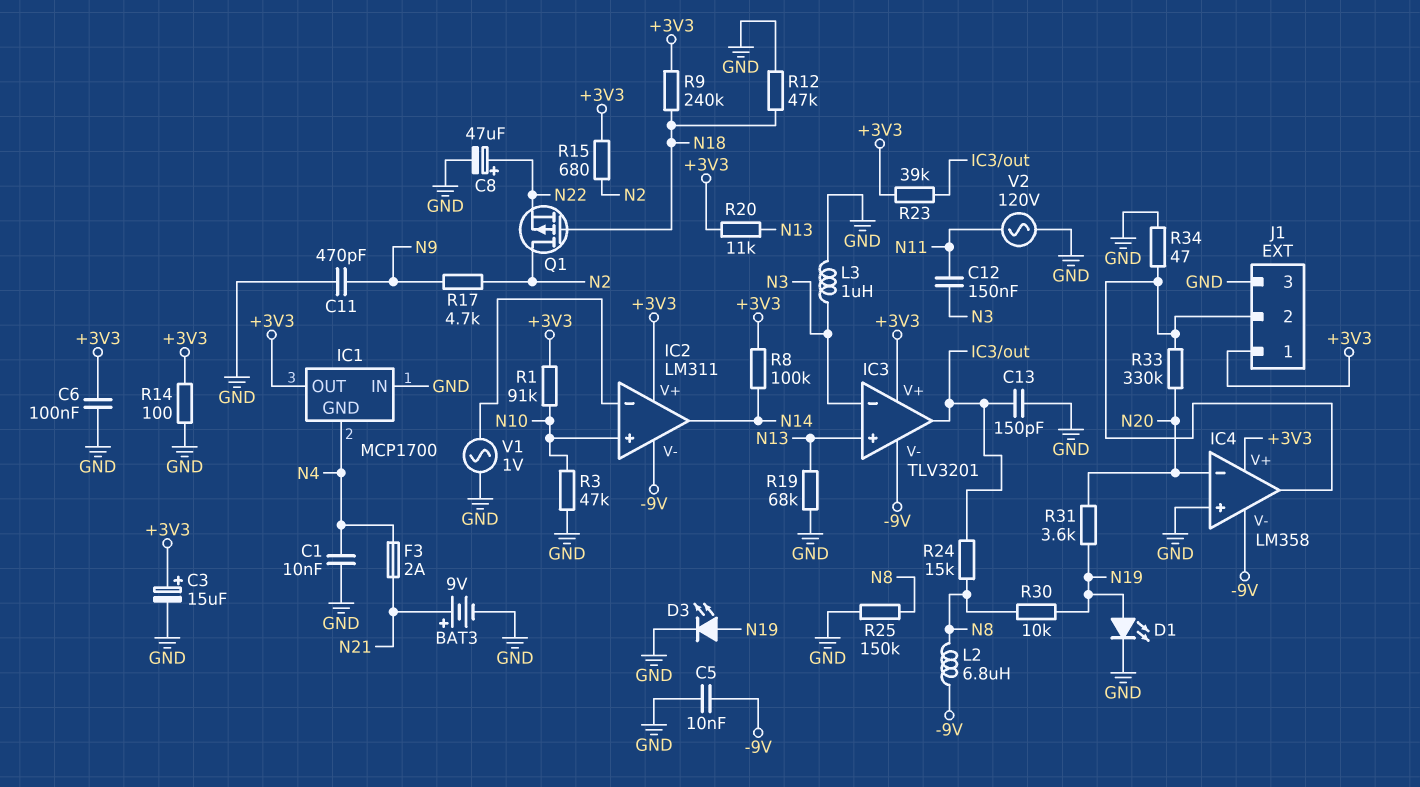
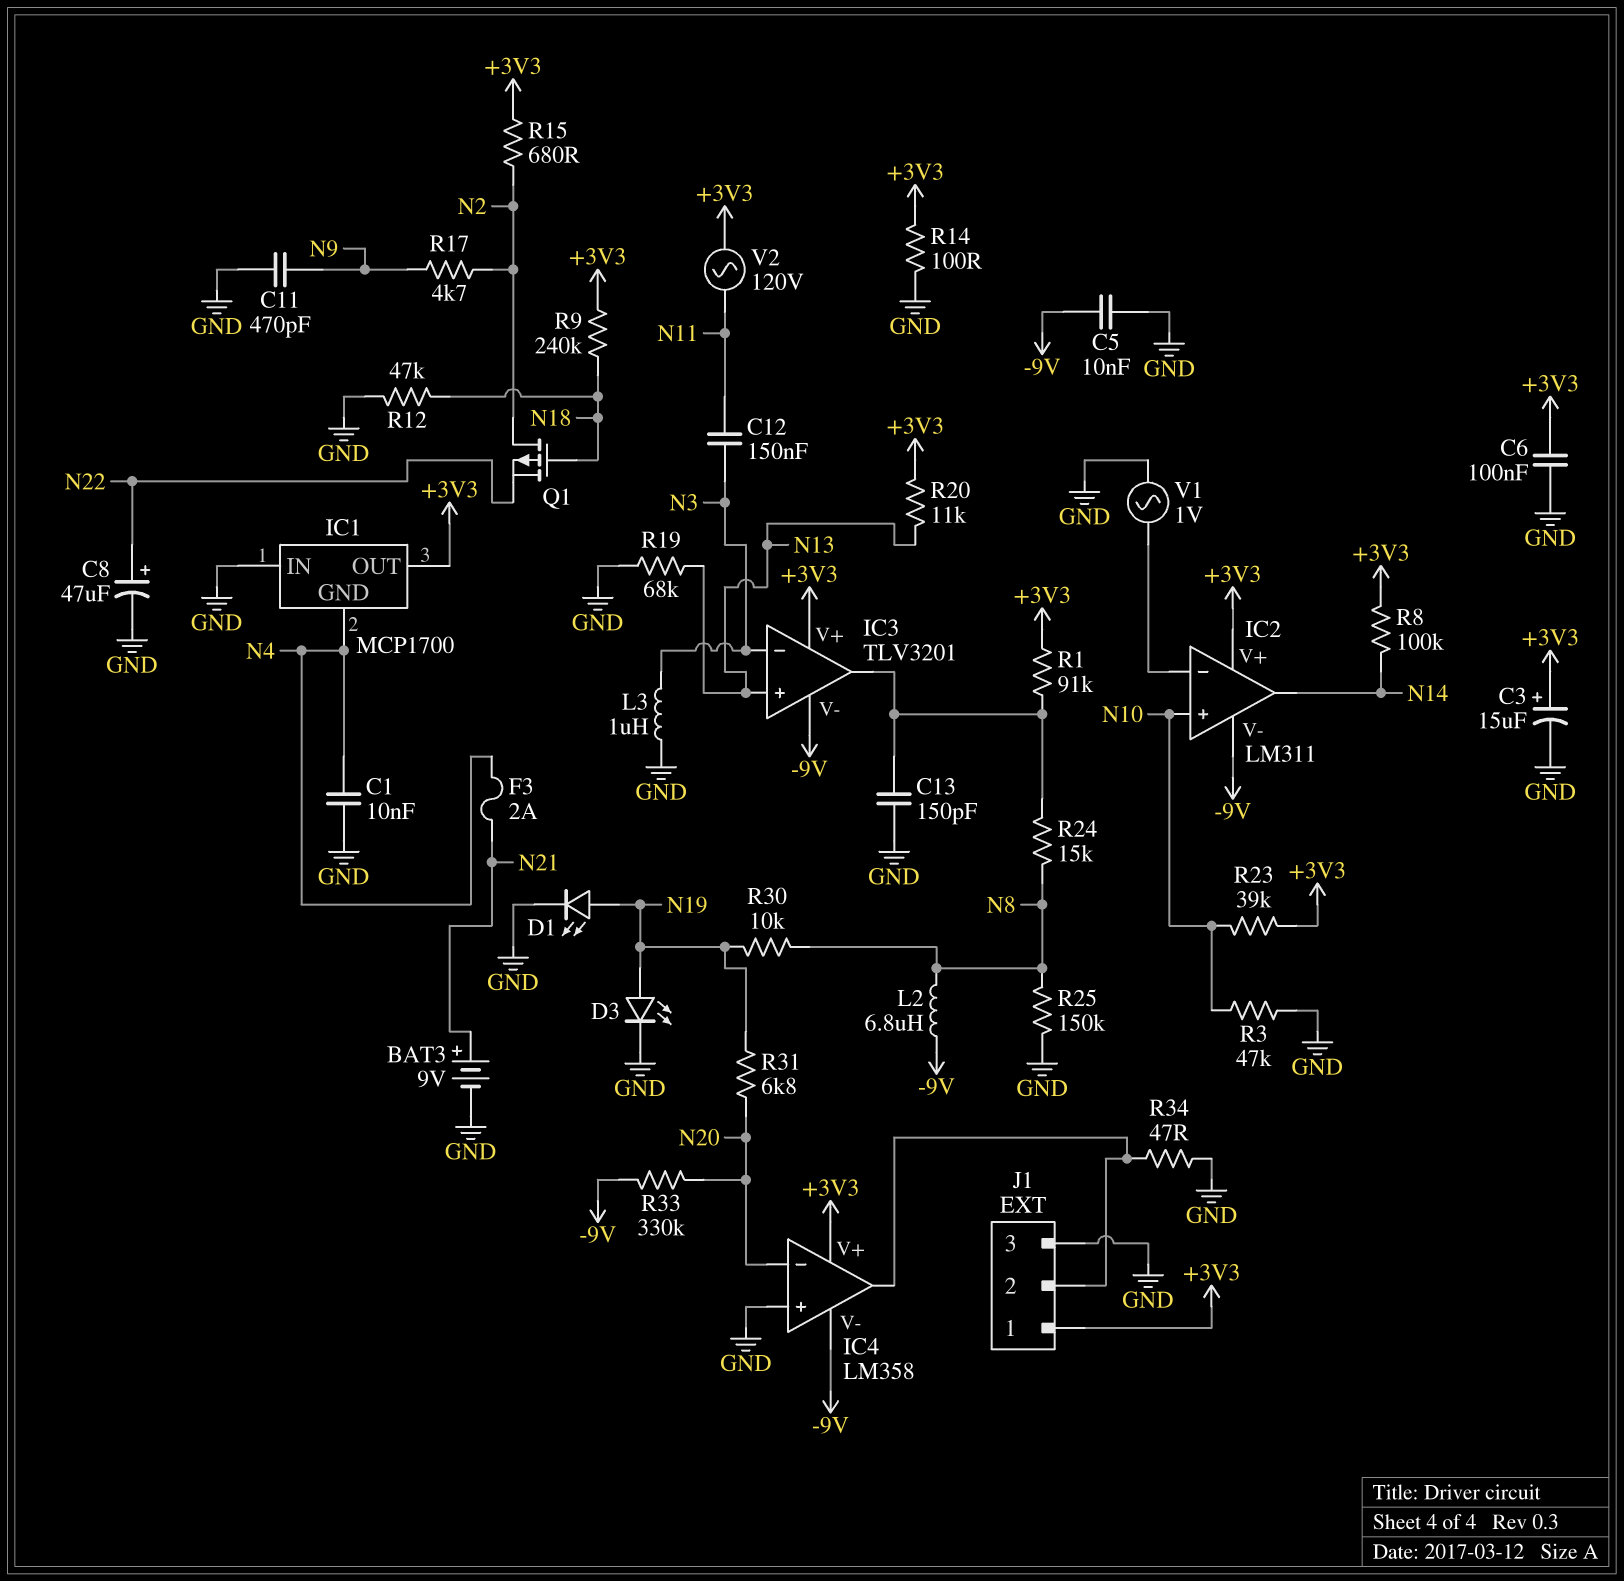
R1: 91k (+3V3, N10) -> 91k (+3V3, IC3/out)
R23: 39k (+3V3, IC3/out) -> 39k (+3V3, N10)
R31: 3.6k (N19, N20) -> 6.8k (N19, N20)
R33: 330k (IC4/out, N20) -> 330k (-9V, N20)
V2: AC 120V (GND, N11) -> AC 120V (+3V3, N11)

